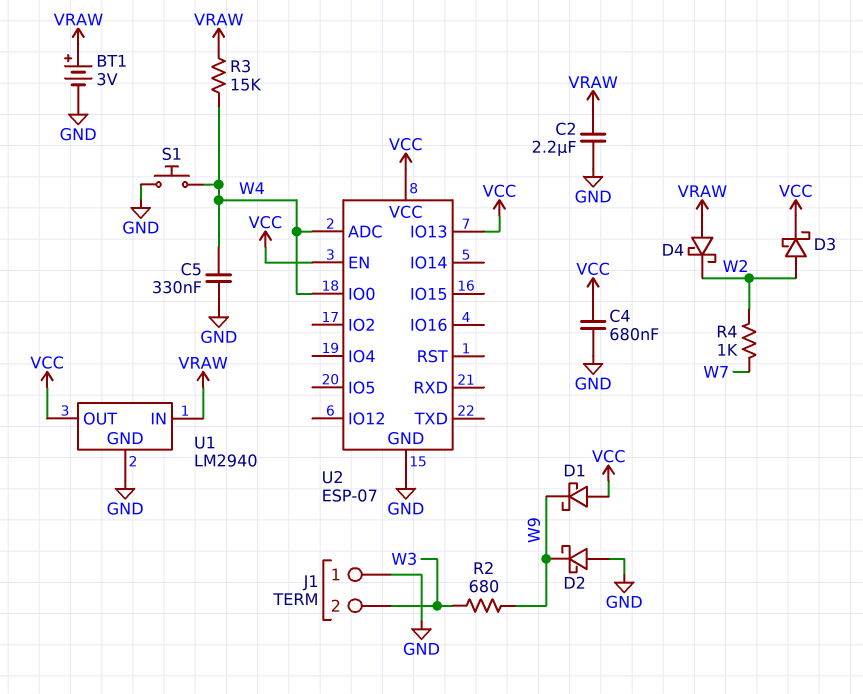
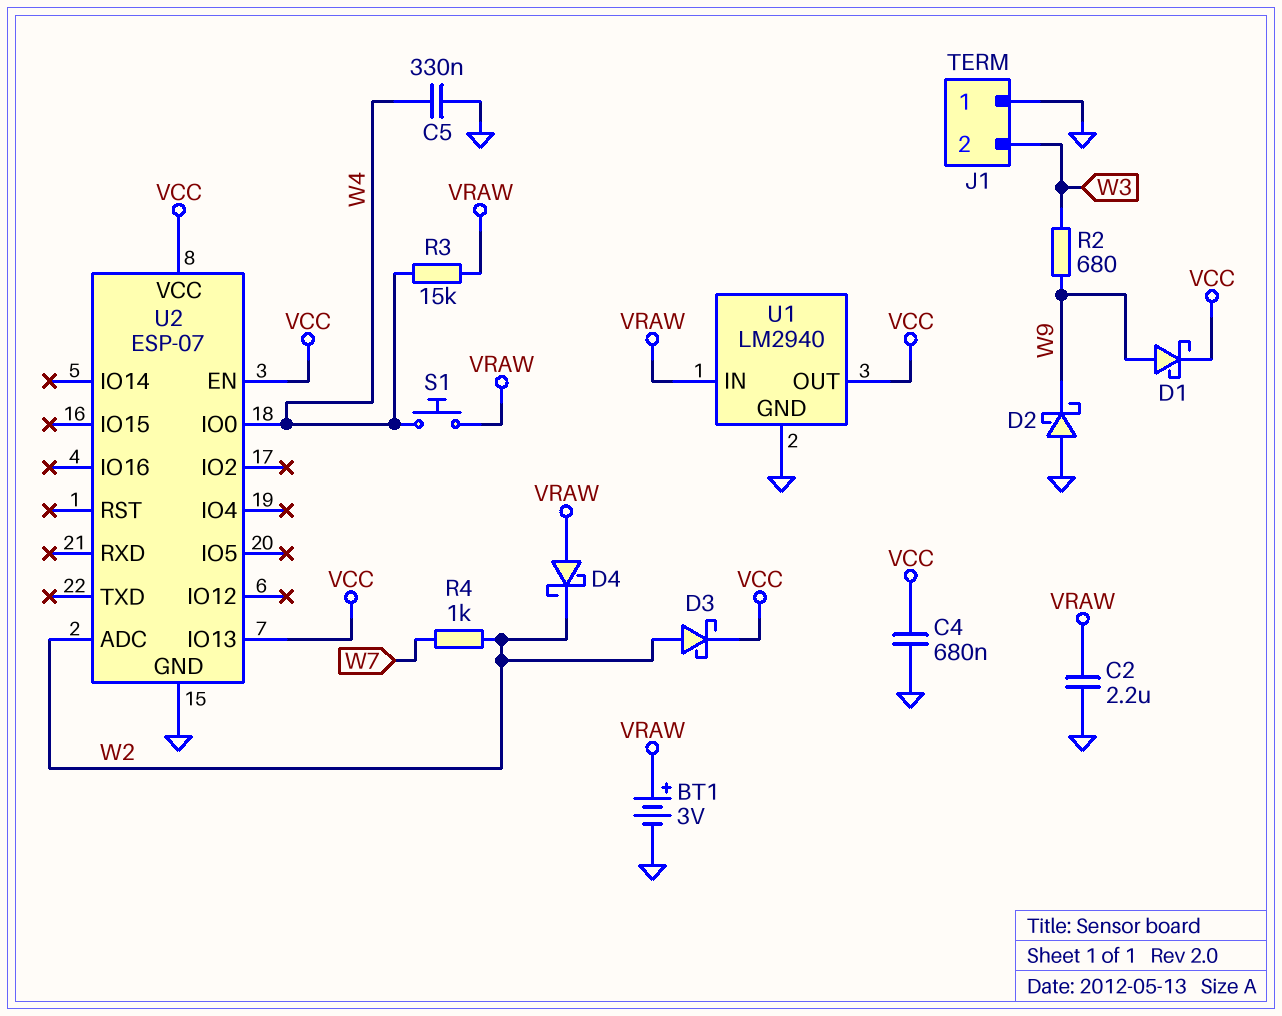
D1: schottky (A VCC, K W9) -> schottky (A W9, K VCC)
S1: button (GND, W4) -> button (VRAW, W4)
U2 pin ADC: W4 -> W2

